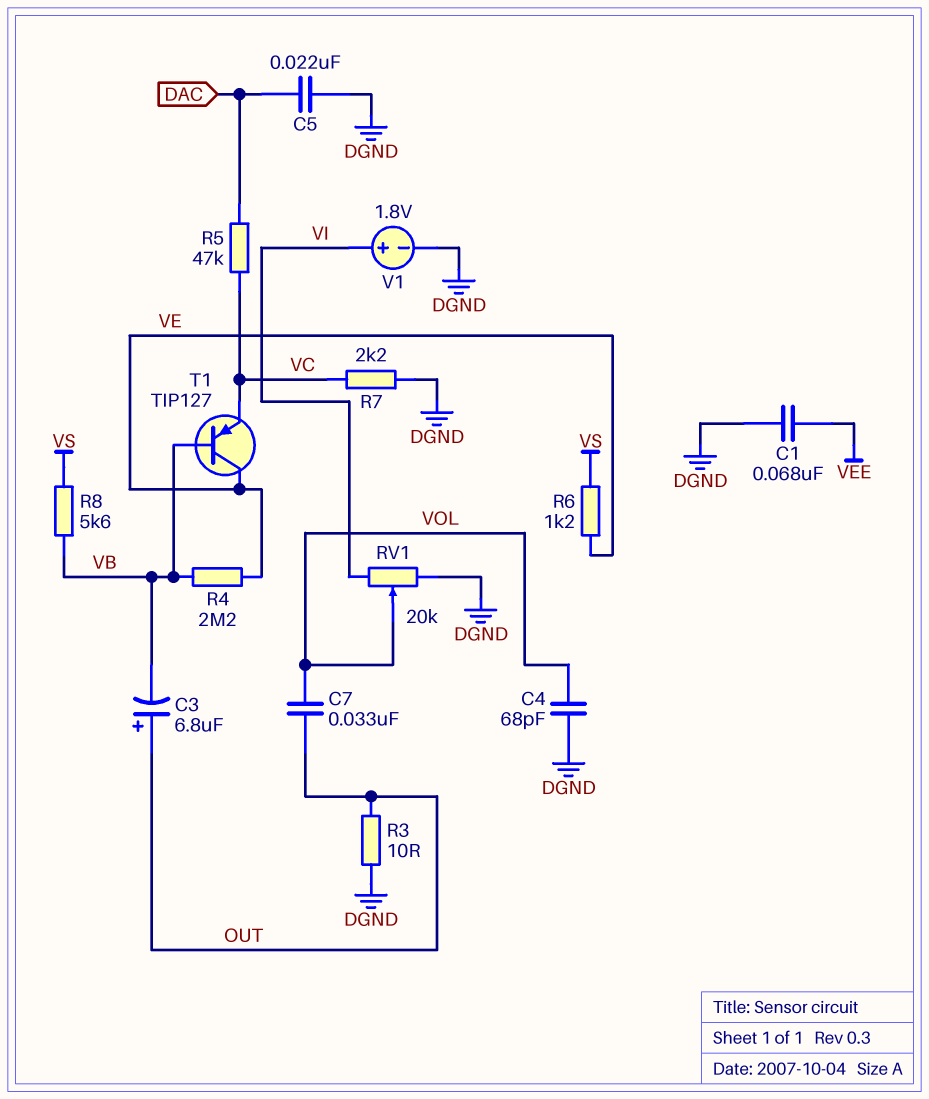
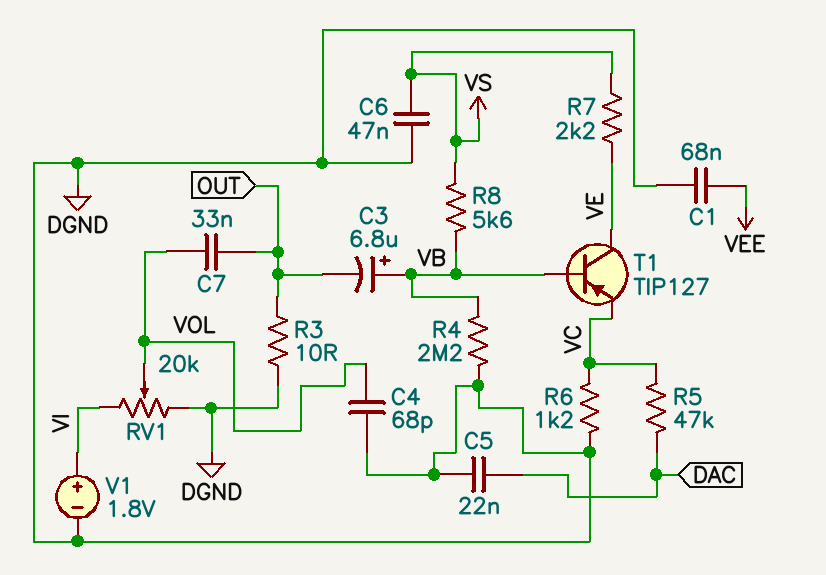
C3: 6.8uF (plus OUT, minus VB) -> 6.8uF (plus VB, minus OUT)
C6: none -> 47nF (DGND, VS)
R4: 2.2M (VB, VE) -> 2.2M (DGND, VB)
R6: 1.2k (VE, VS) -> 1.2k (DGND, VC)
R7: 2.2k (DGND, VC) -> 2.2k (VE, VS)

